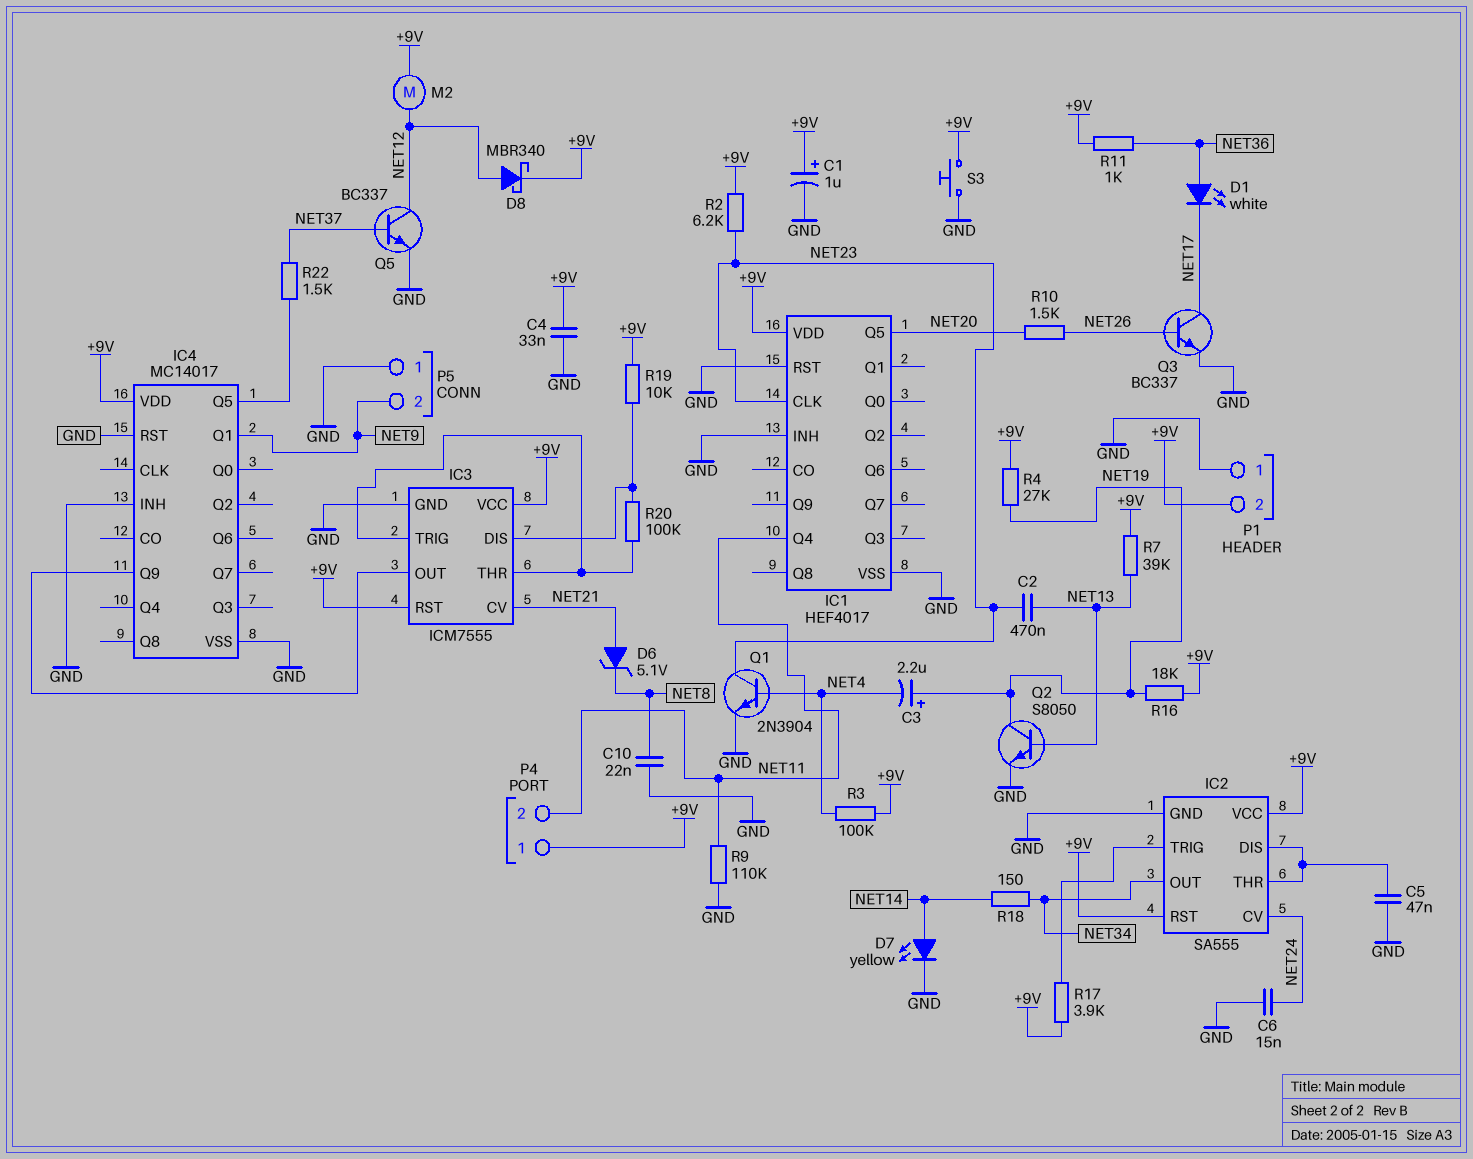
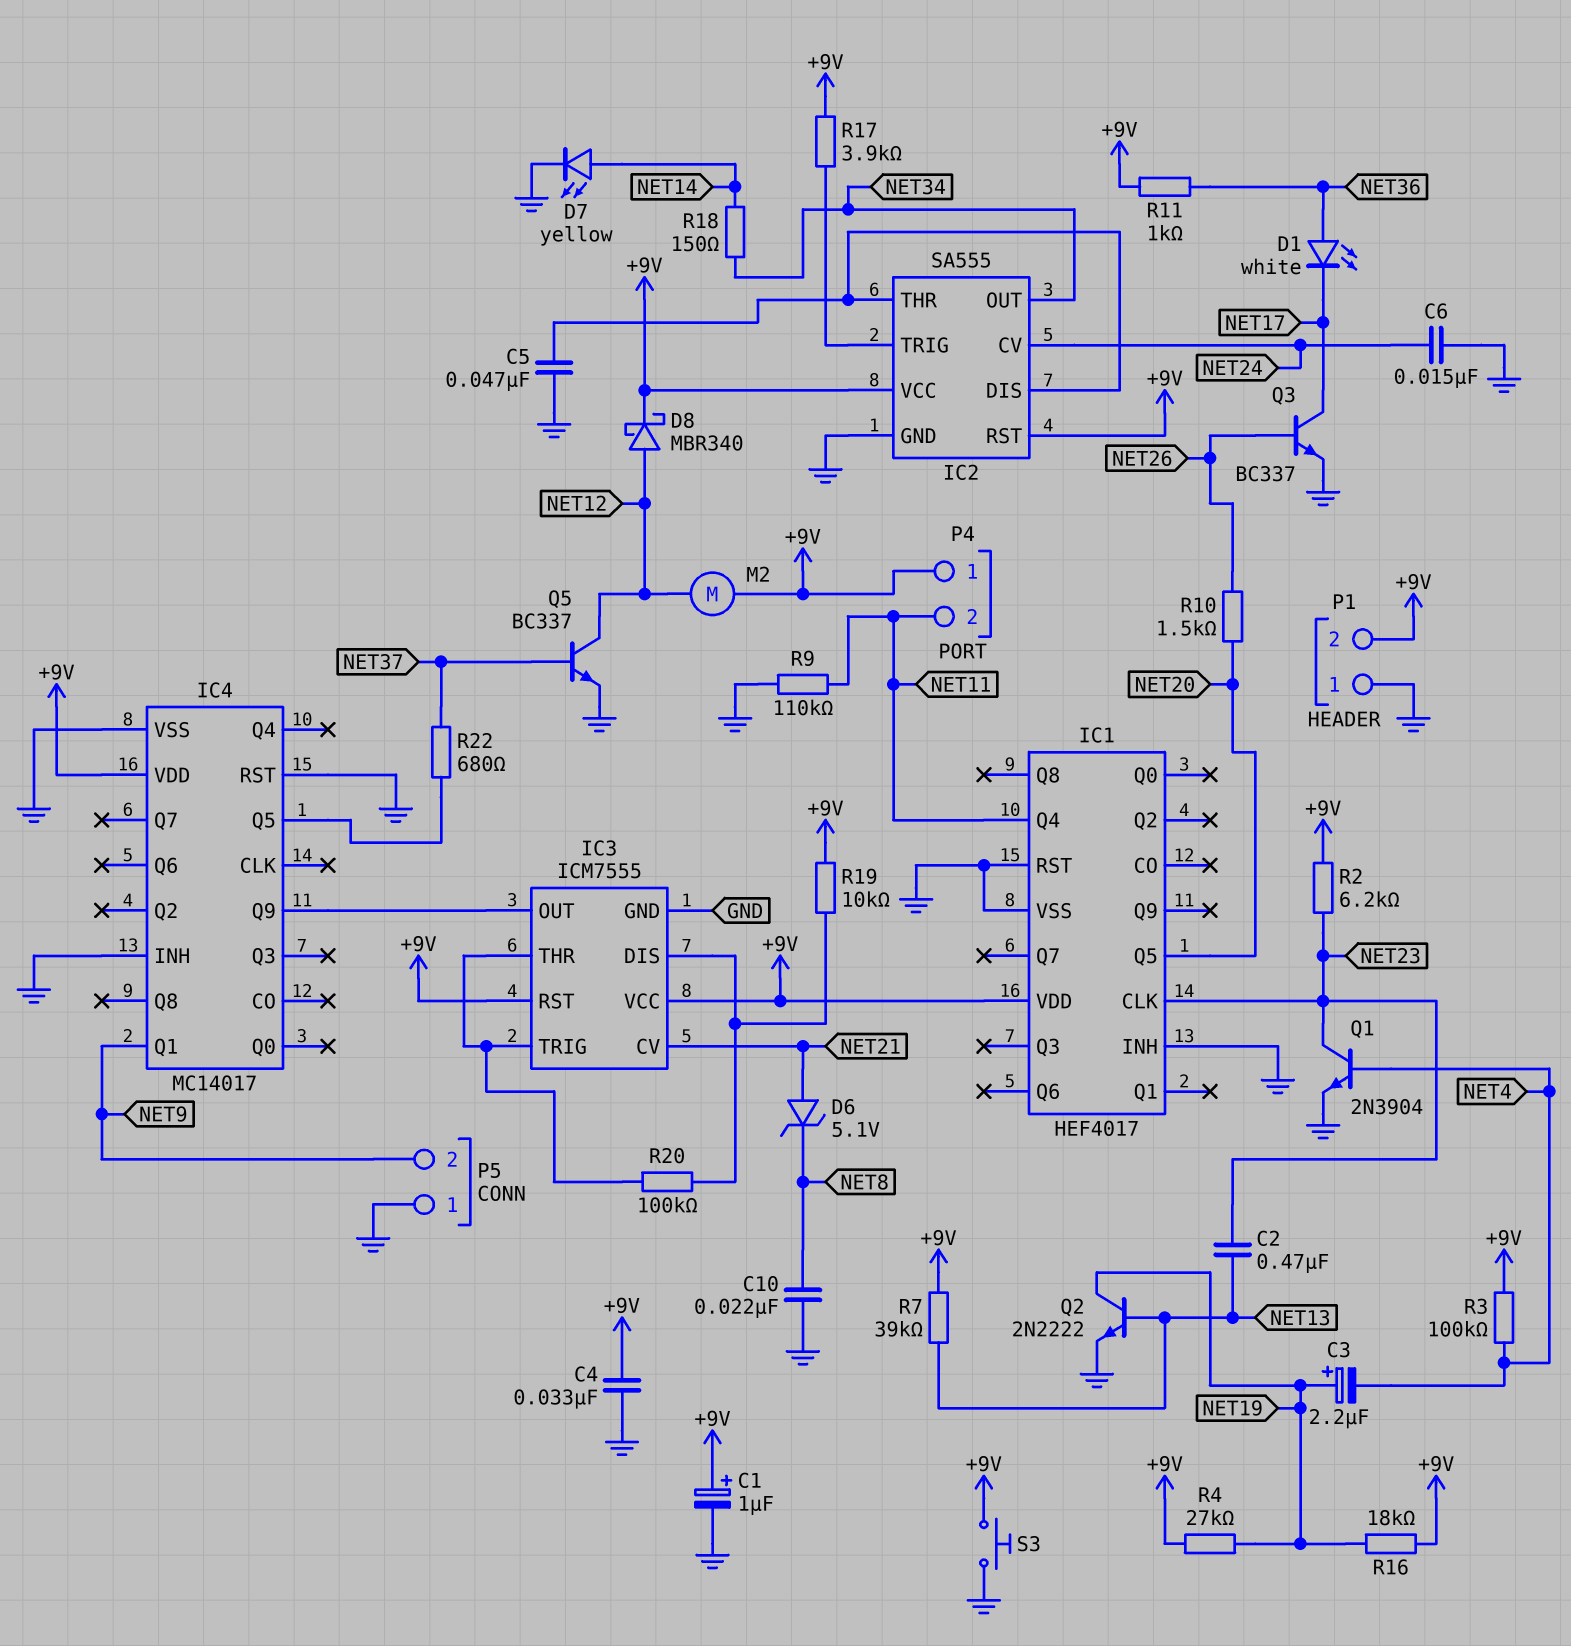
Q2: NPN S8050 (B NET13, C NET19, E GND) -> NPN 2N2222 (B NET13, C NET19, E GND)
R22: 1.5k (IC4/Q5, NET37) -> 680 (IC4/Q5, NET37)

